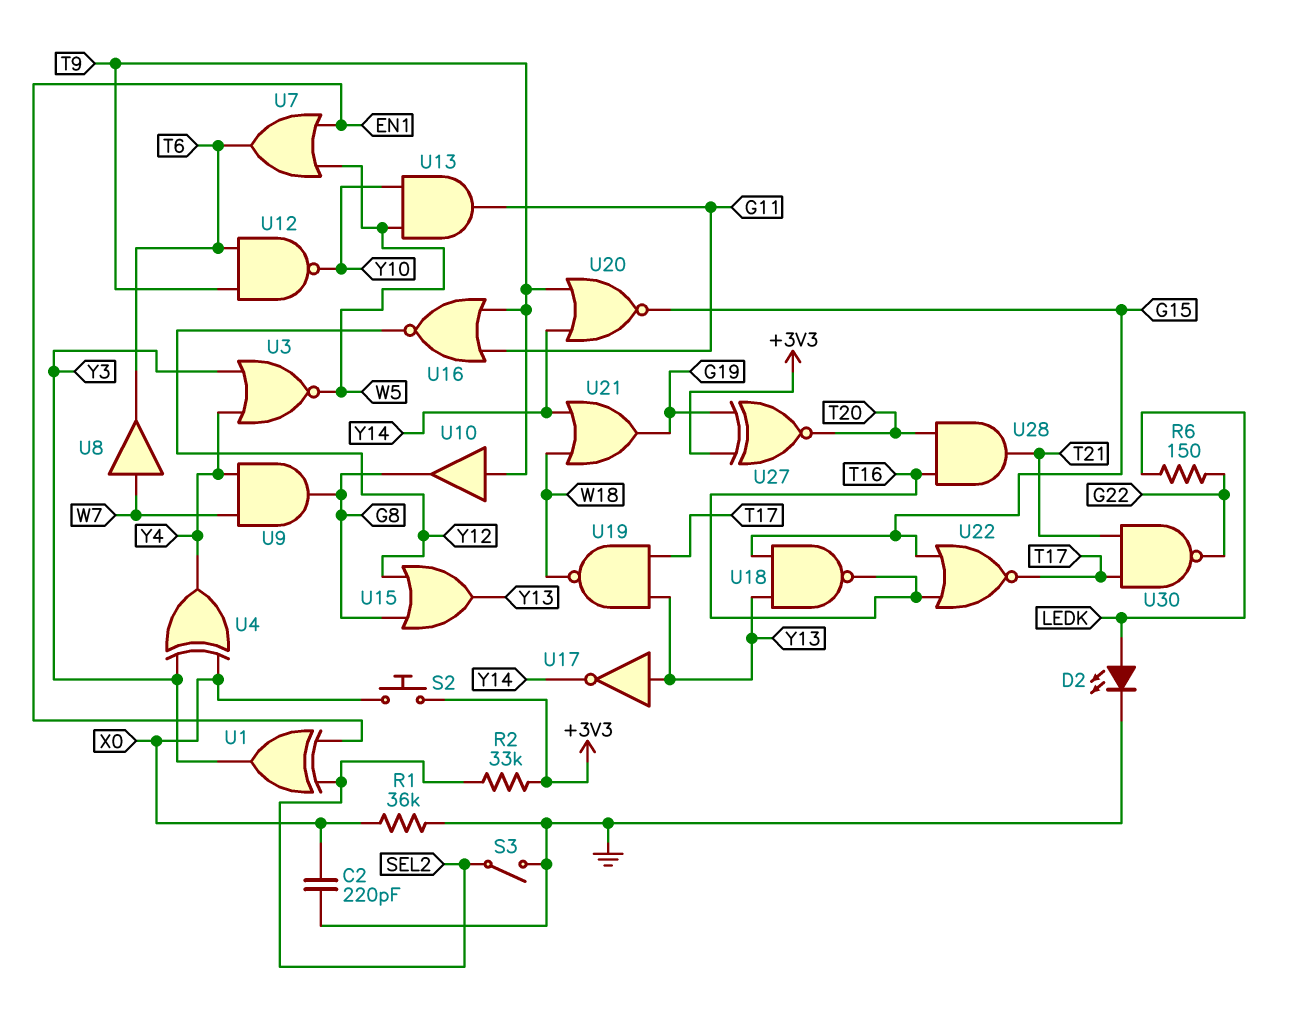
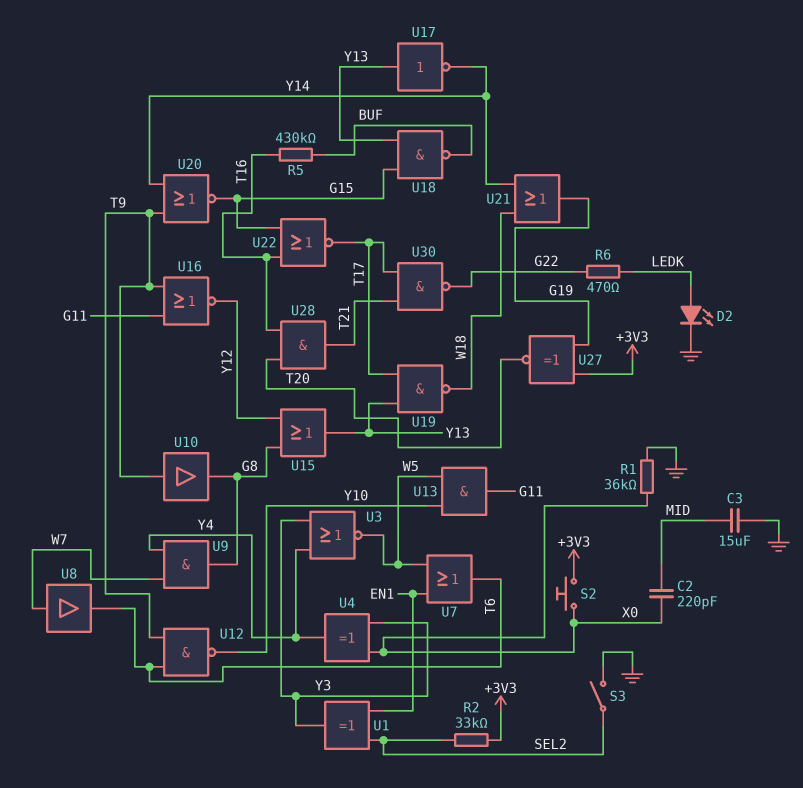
C2: 220pF (GND, X0) -> 220pF (MID, X0)
C3: none -> 15uF (GND, MID)
R5: none -> 430k (BUF, T16)
R6: 150 (G22, LEDK) -> 470 (G22, LEDK)
U18: NAND (in G15, in Y13, out T16) -> NAND (in G15, in Y13, out BUF)

